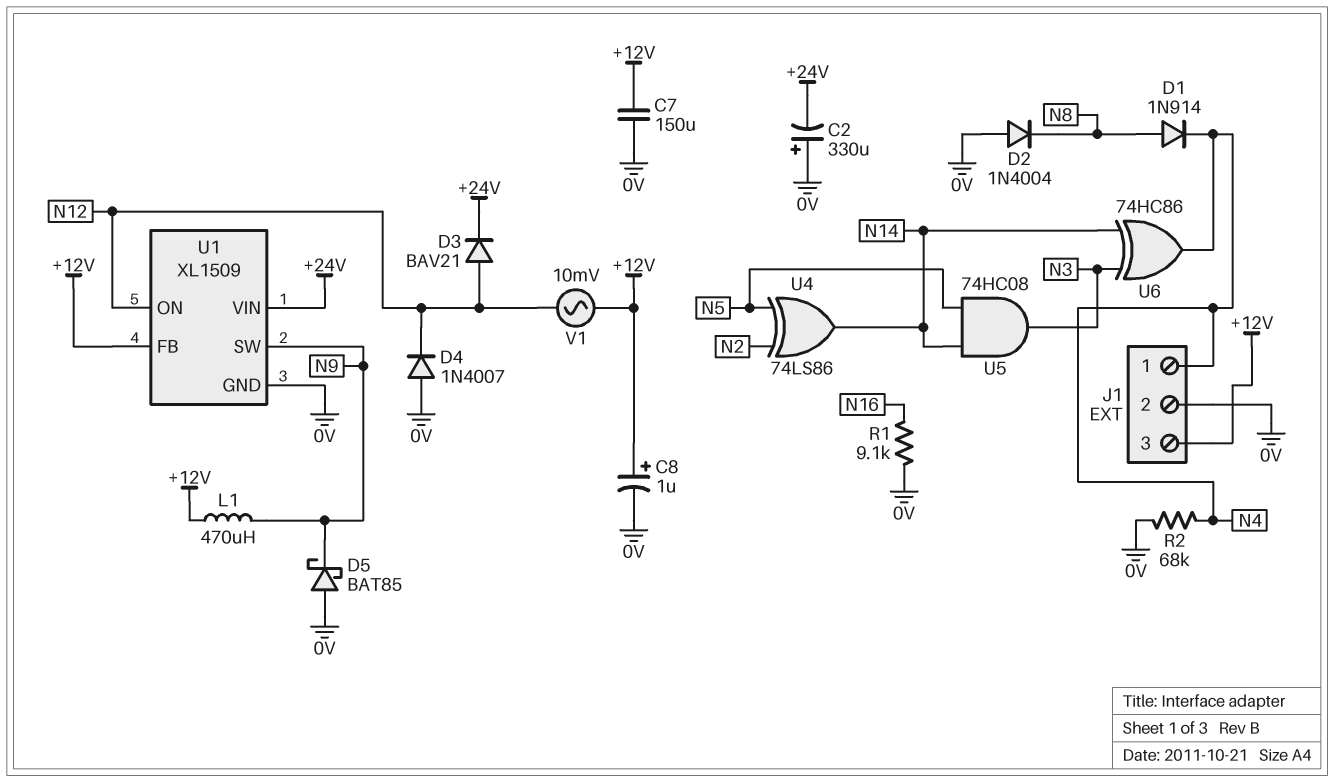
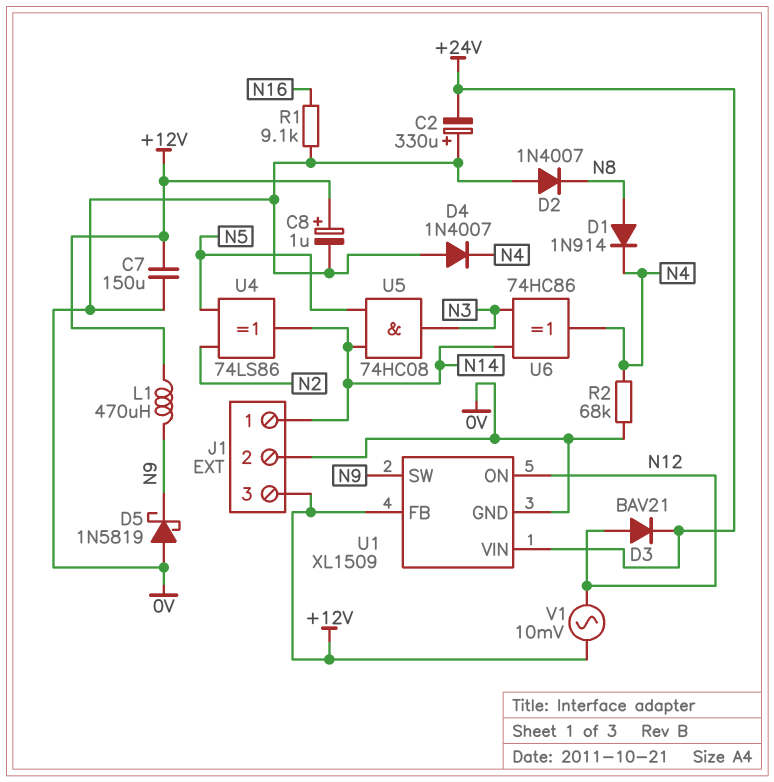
D2: diode 1N4004 (A 0V, K N8) -> diode 1N4007 (A 0V, K N8)
D4: diode 1N4007 (A 0V, K N12) -> diode 1N4007 (A 0V, K N4)
D5: schottky BAT85 (A 0V, K N9) -> schottky 1N5819 (A 0V, K N9)
J1 pin 1: N4 -> N14

